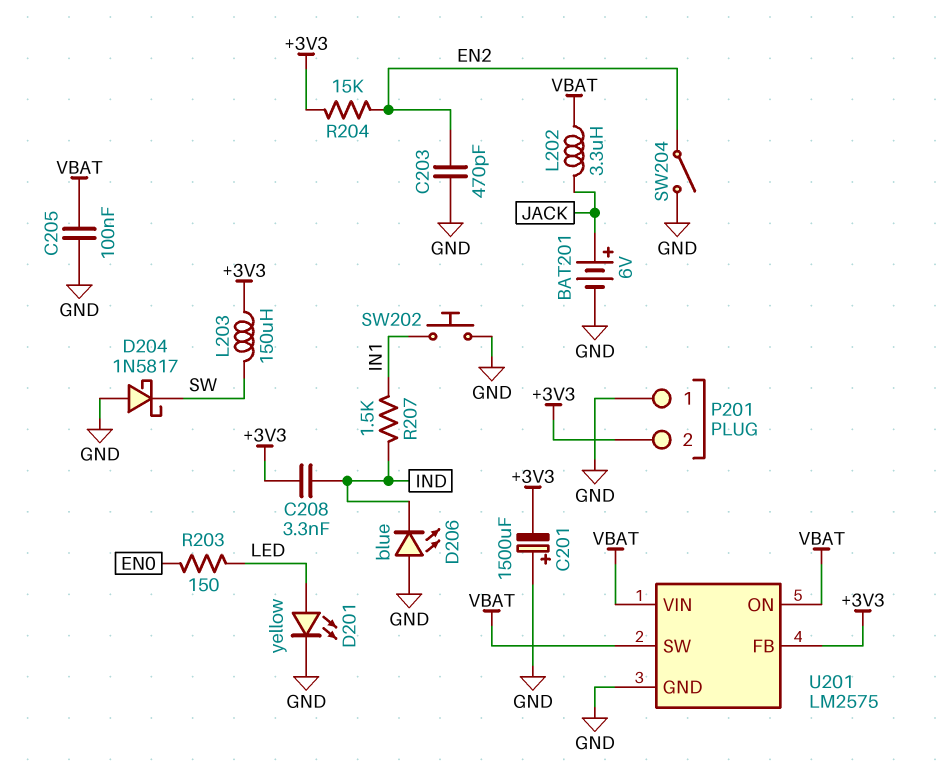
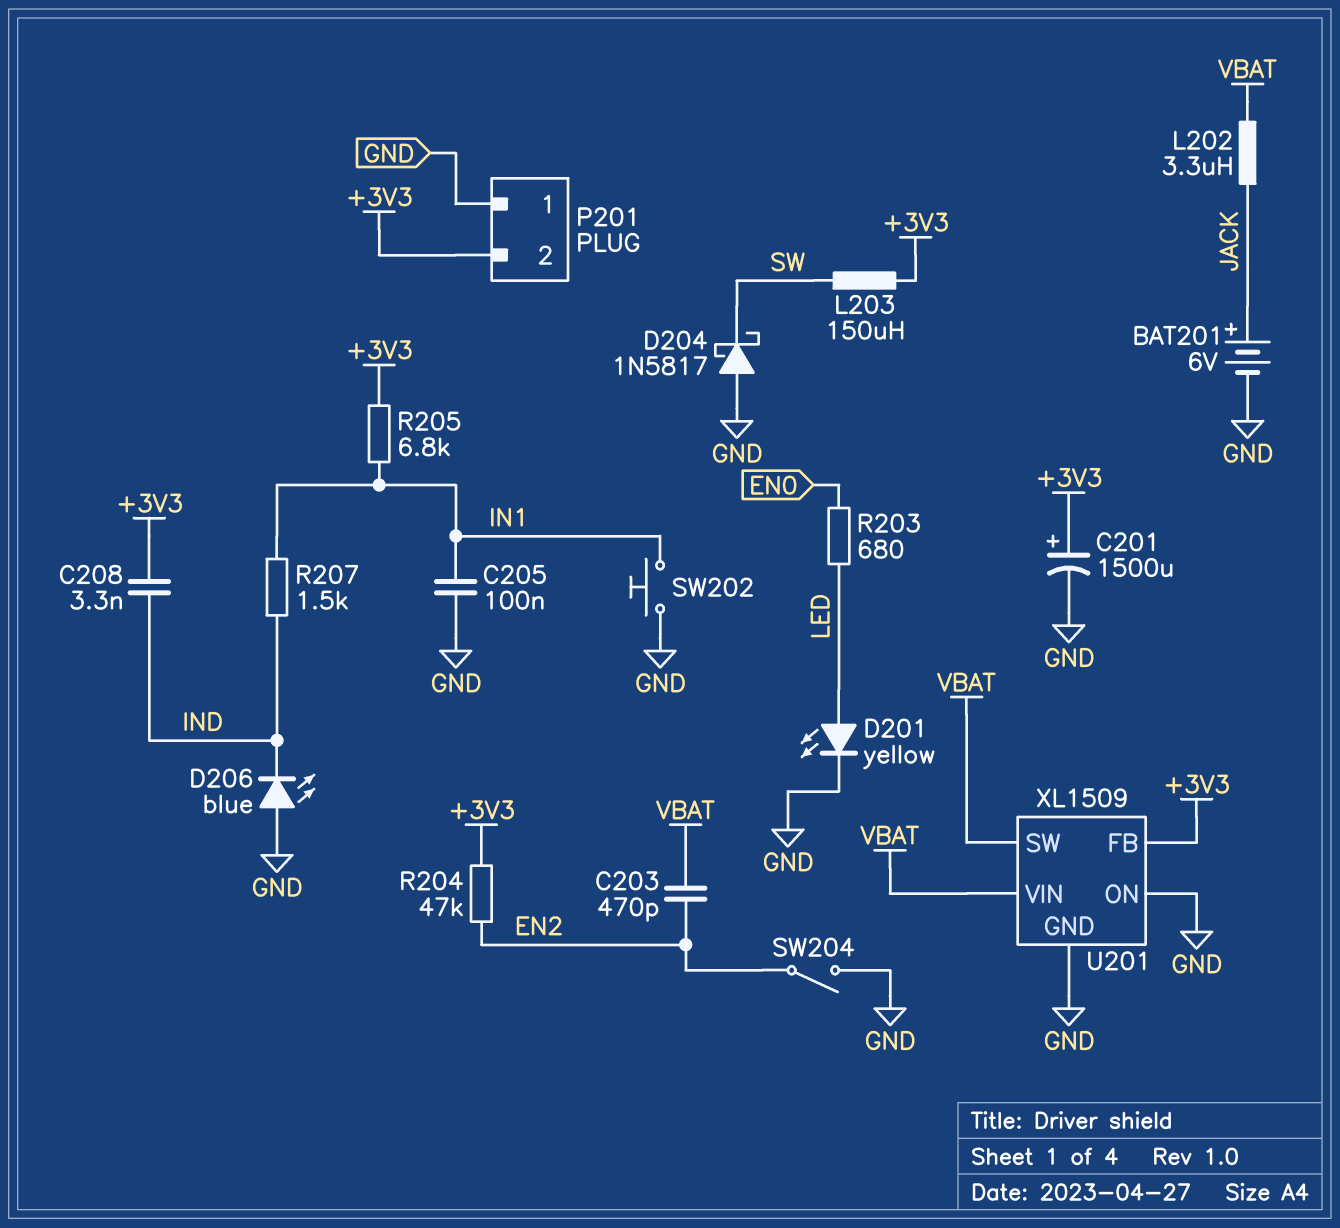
C201: 1500uF (plus GND, minus +3V3) -> 1500uF (plus +3V3, minus GND)
C203: 470pF (EN2, GND) -> 470pF (EN2, VBAT)
C205: 100nF (GND, VBAT) -> 100nF (GND, IN1)
R203: 150 (EN0, LED) -> 680 (EN0, LED)
R204: 15k (+3V3, EN2) -> 47k (+3V3, EN2)
R205: none -> 6.8k (+3V3, IN1)
U201: LM2575 -> XL1509
U201 pin ON: VBAT -> GND

